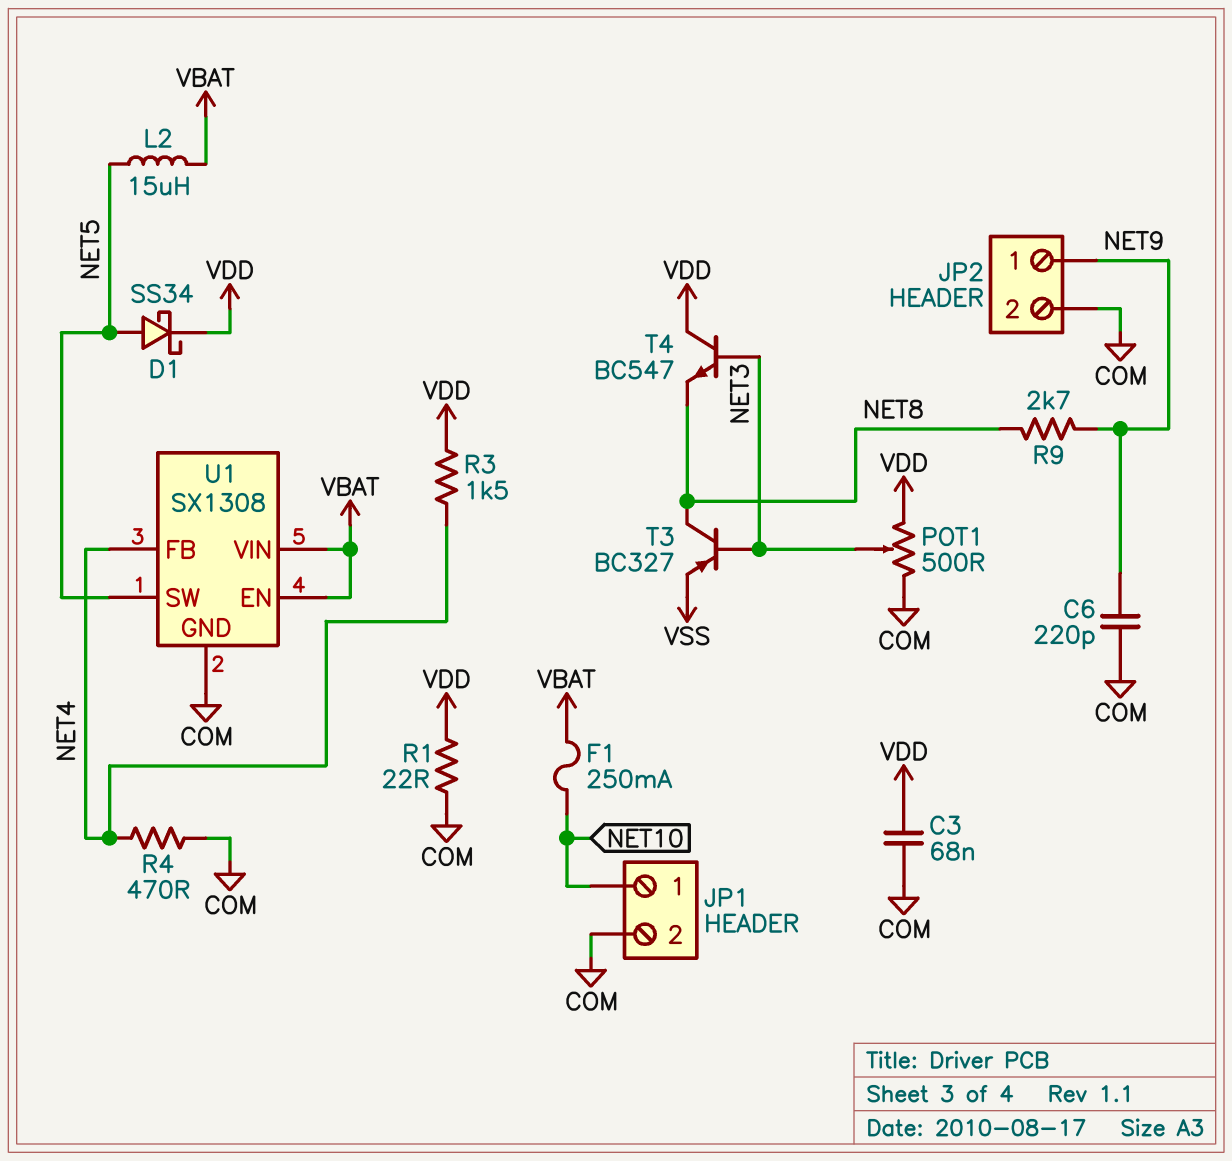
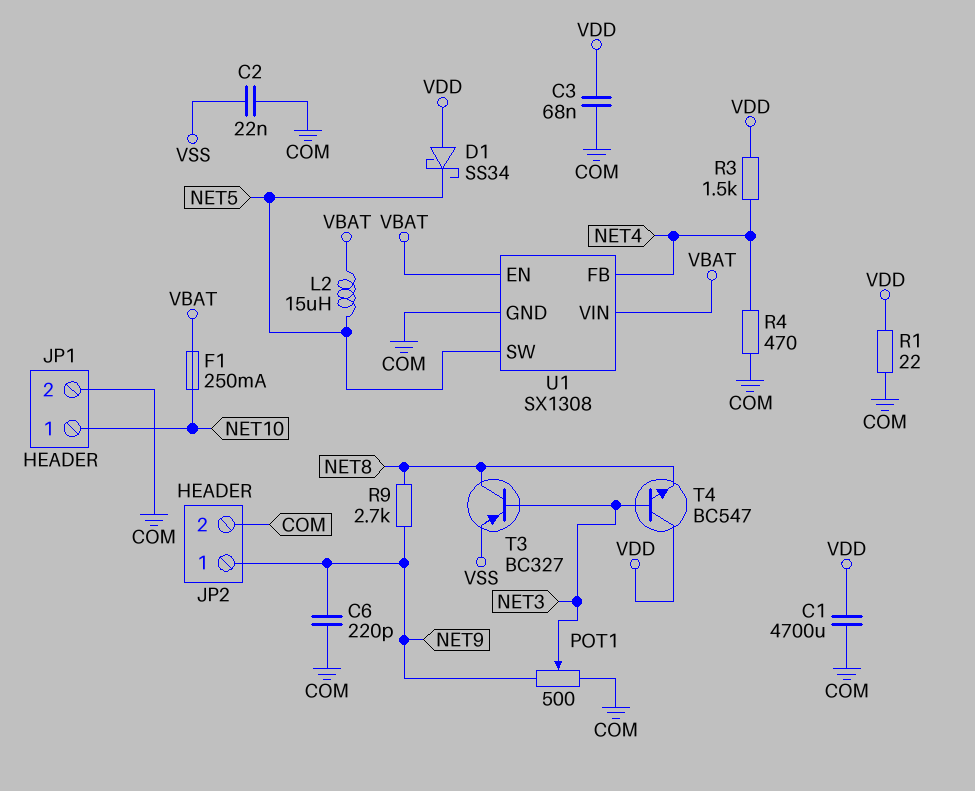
C1: none -> 4700uF (COM, VDD)
C2: none -> 22nF (COM, VSS)
D1: schottky SS34 (A NET5, K VDD) -> schottky SS34 (A VDD, K NET5)
POT1: 500 (COM, VDD, wiper NET3) -> 500 (COM, NET9, wiper NET3)

